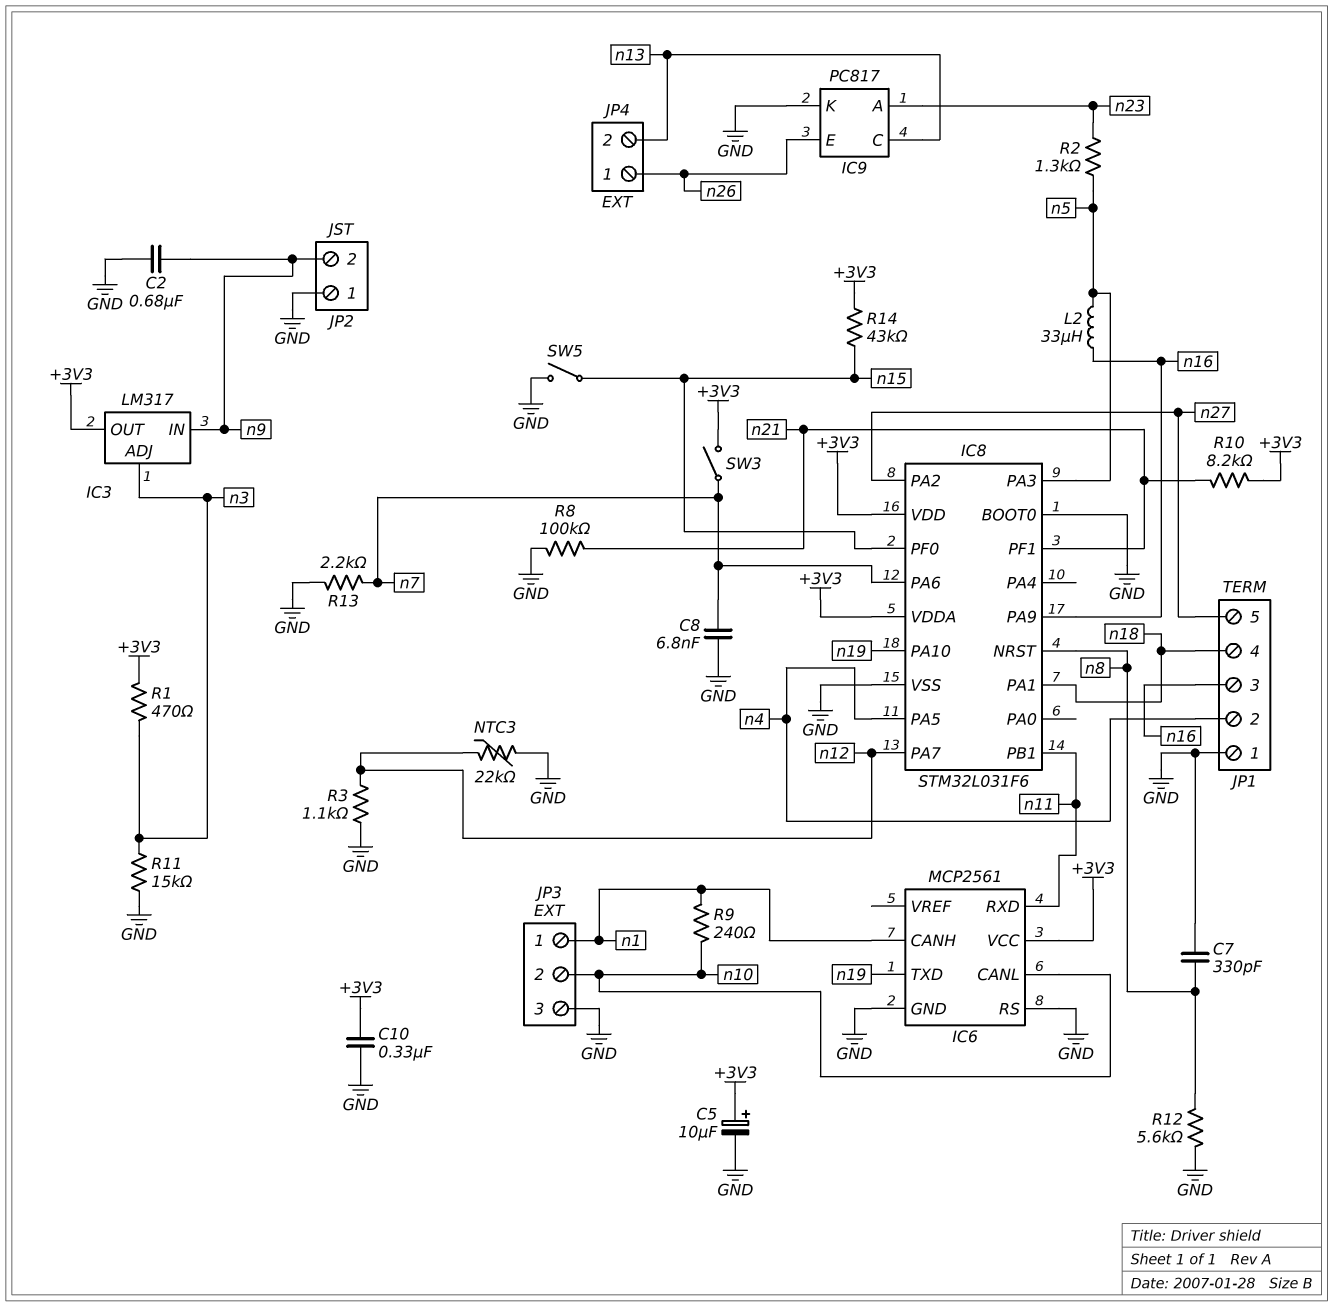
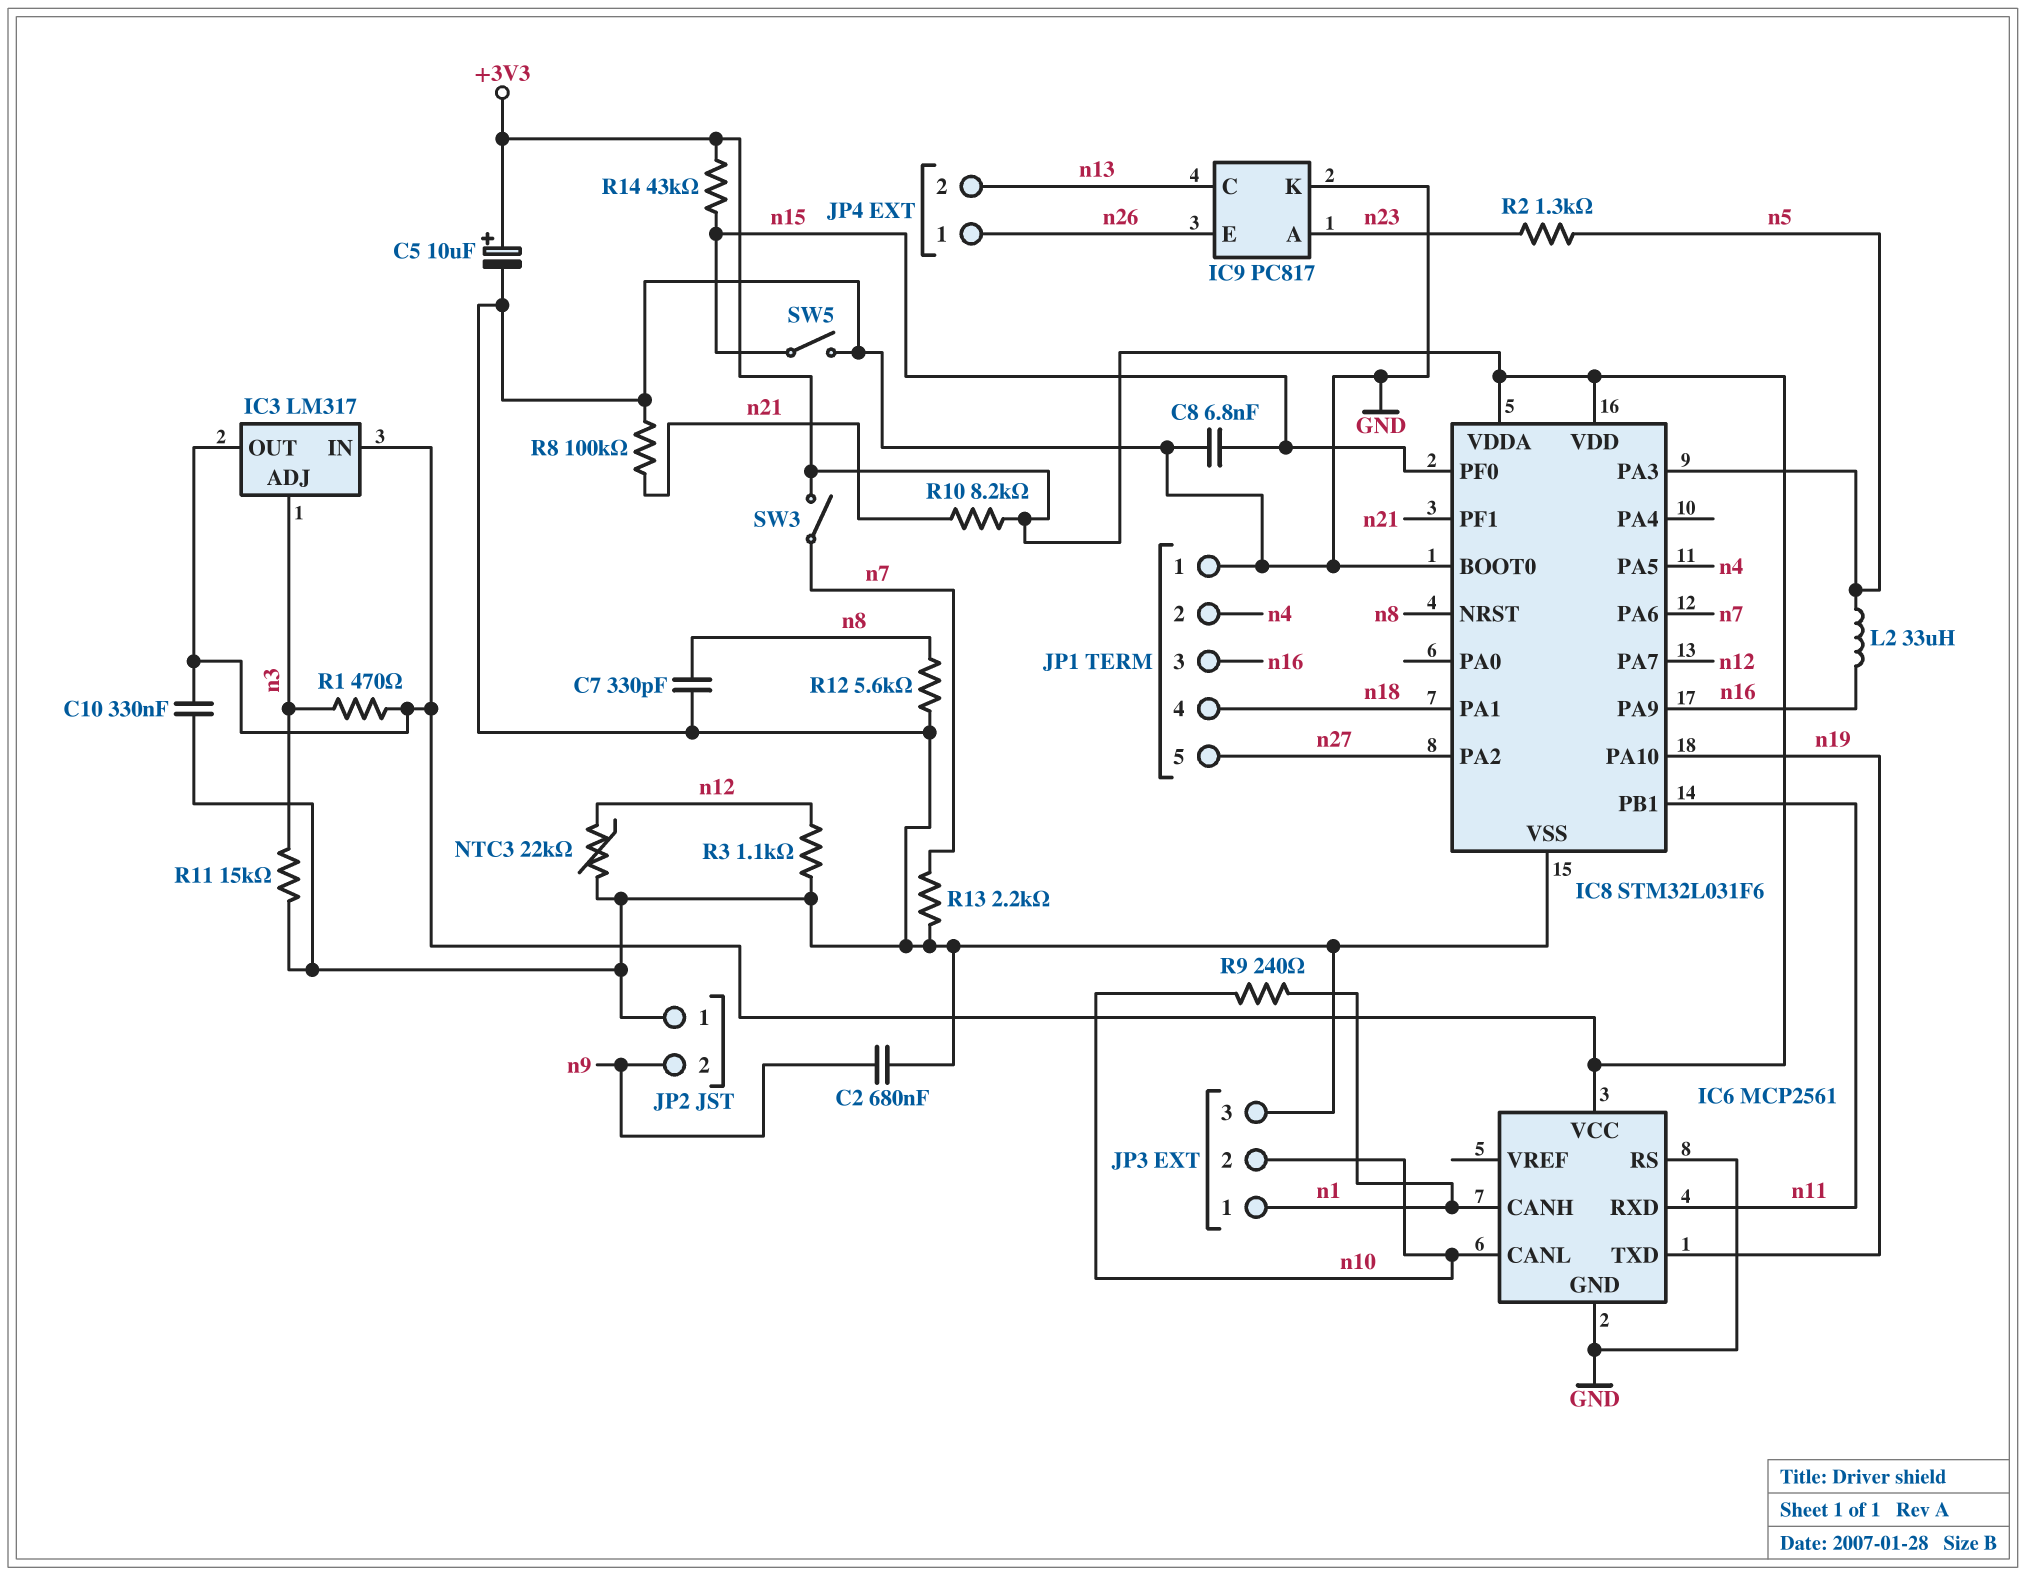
C8: 6.8nF (GND, n7) -> 6.8nF (GND, n15)
IC3 pin IN: n9 -> +3V3

